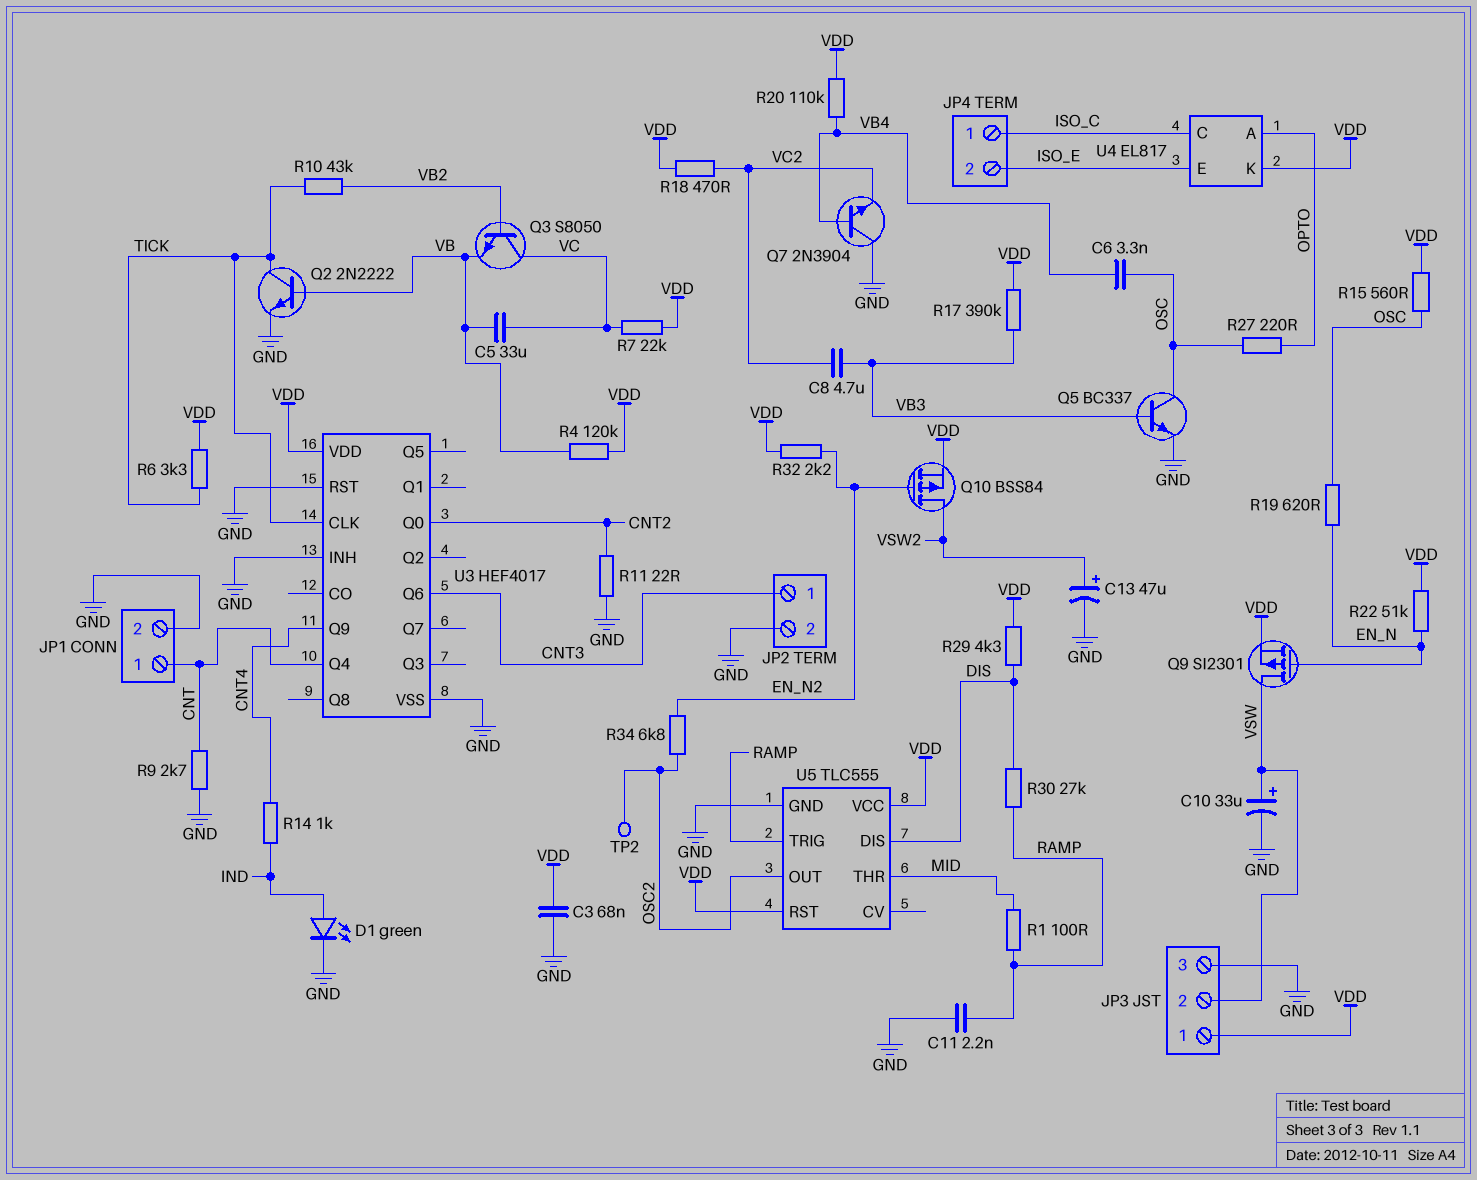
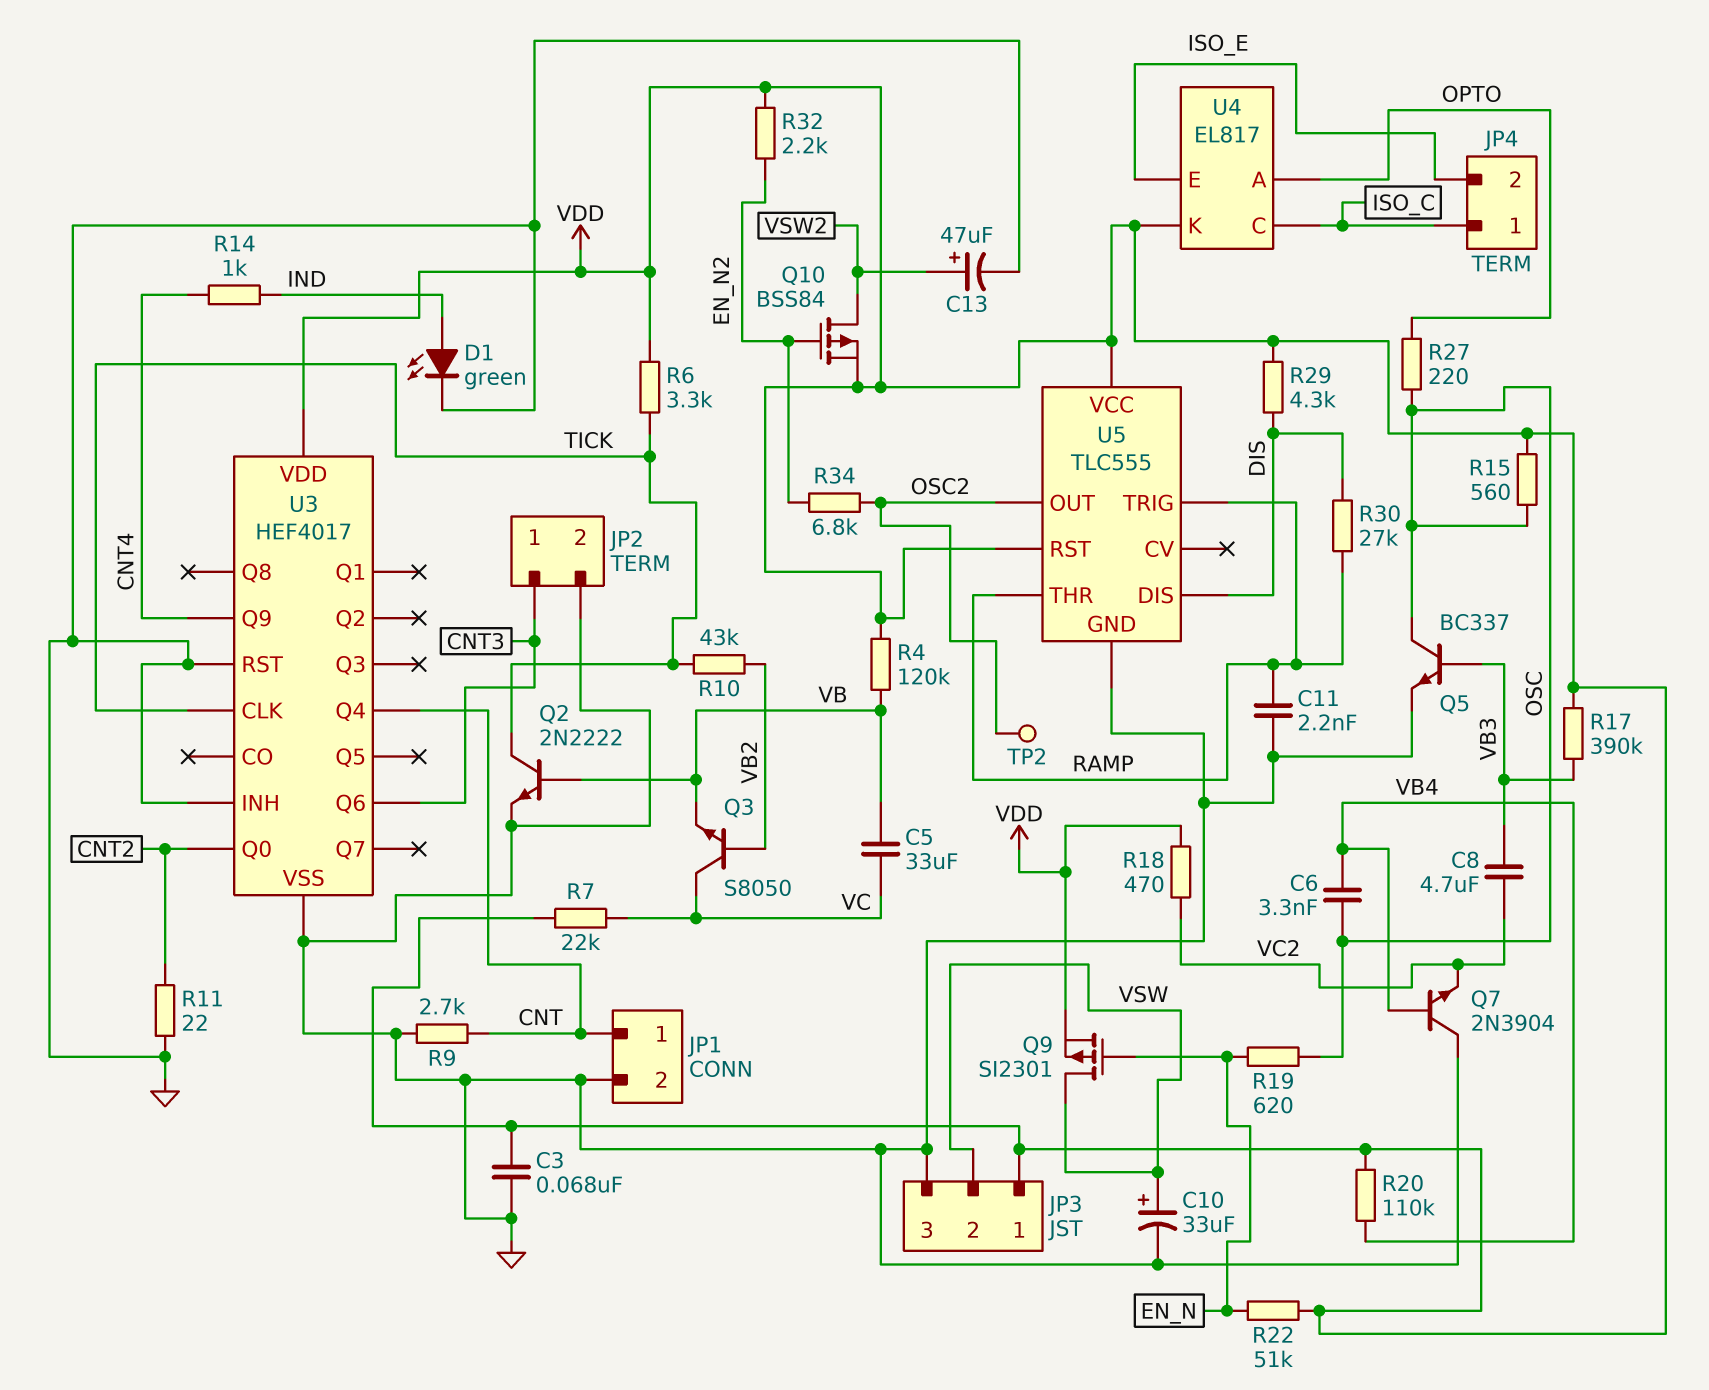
R1: 100 (MID, RAMP) -> none
U5 pin THR: MID -> RAMP

